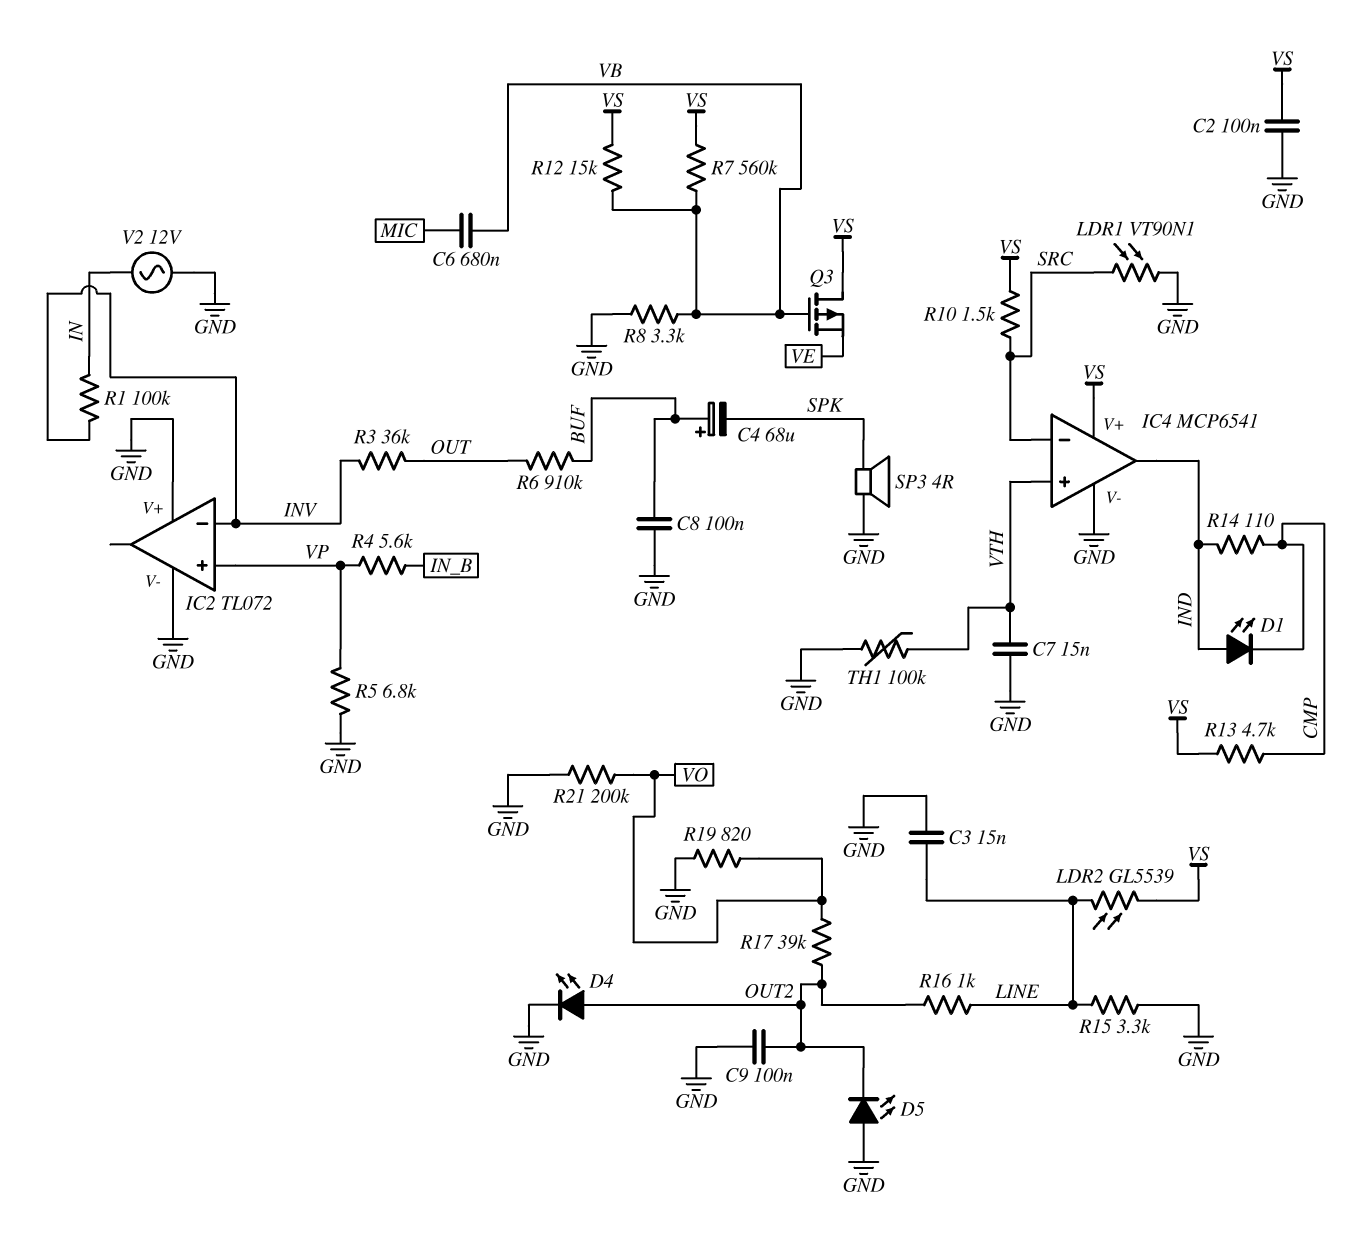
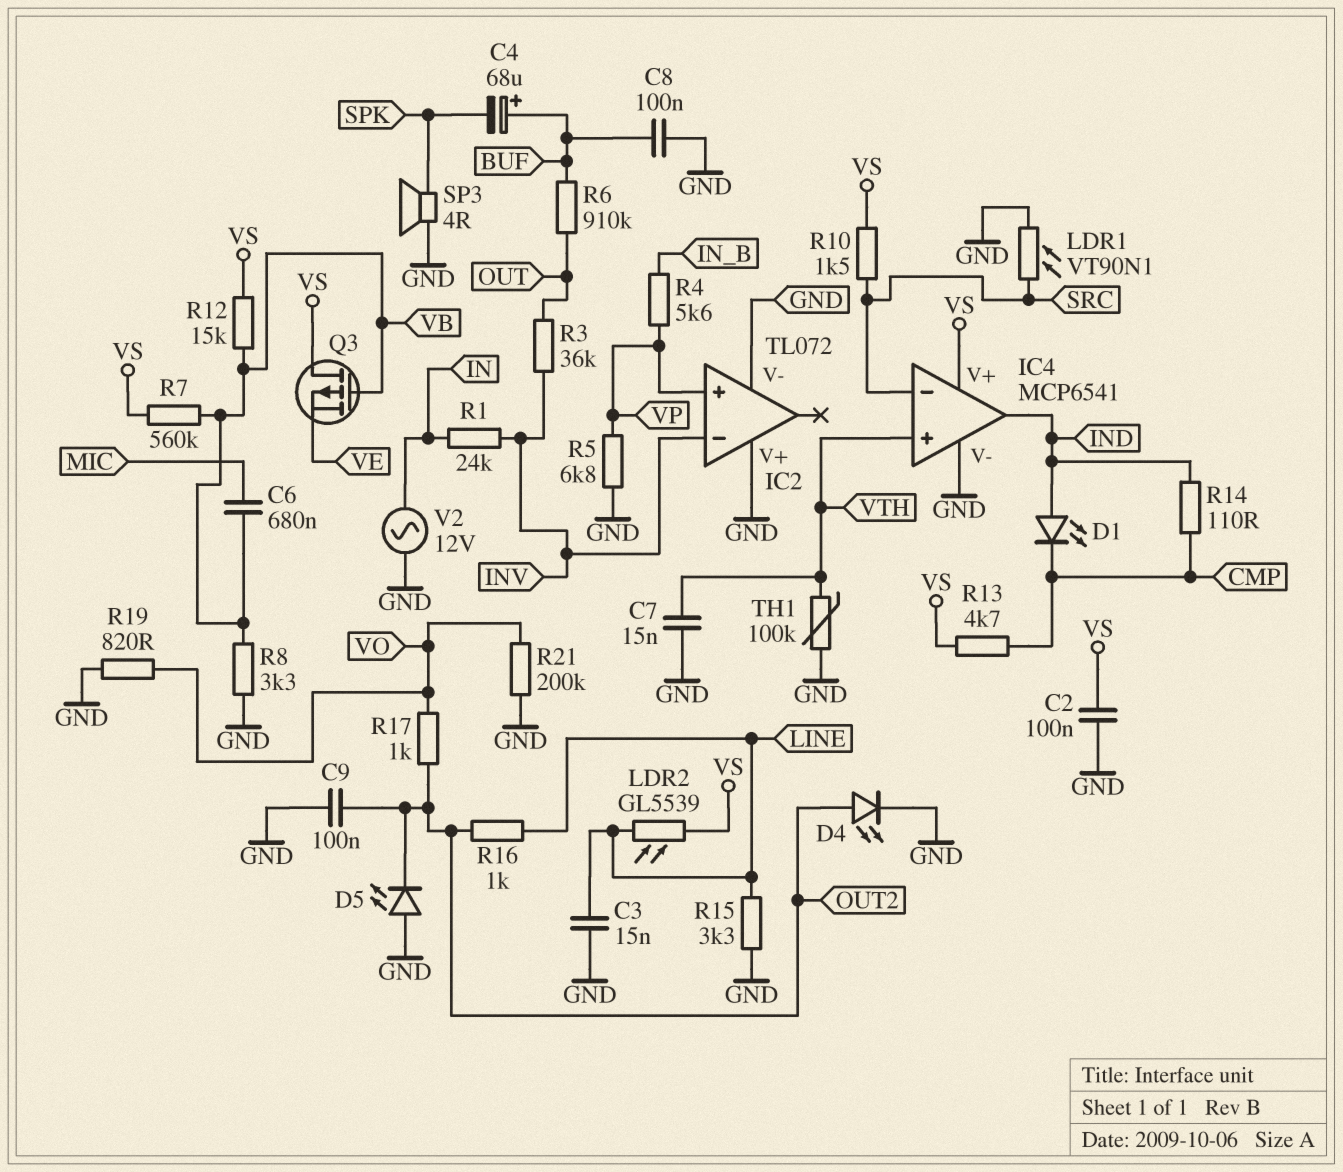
R1: 100k (IN, INV) -> 24k (IN, INV)
R17: 39k (OUT2, VO) -> 1k (OUT2, VO)

